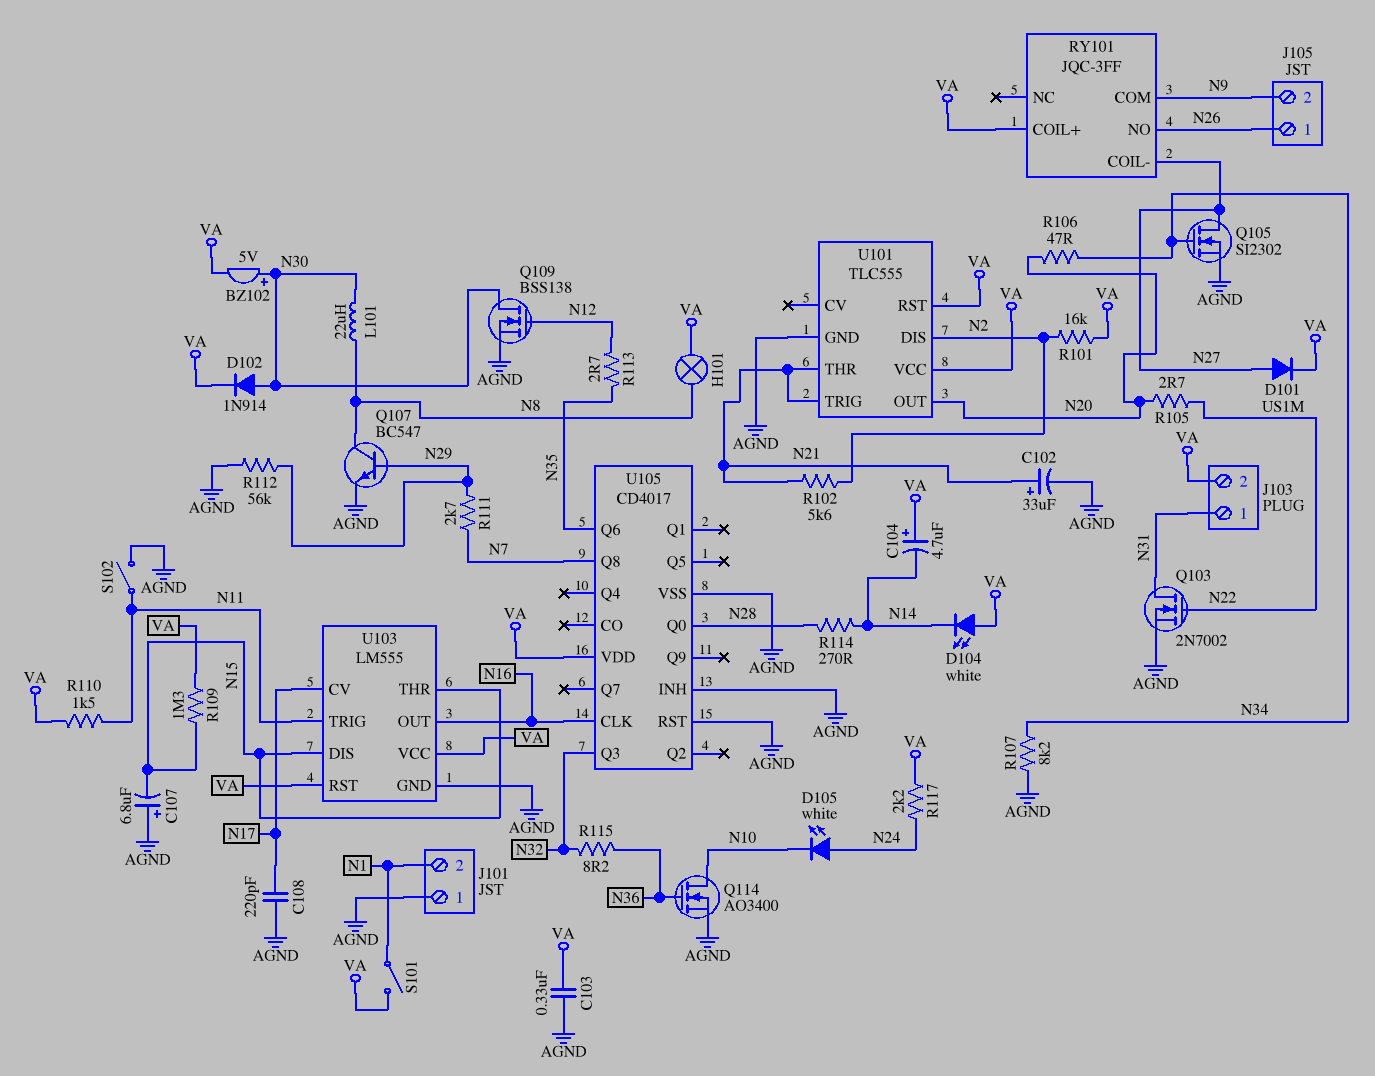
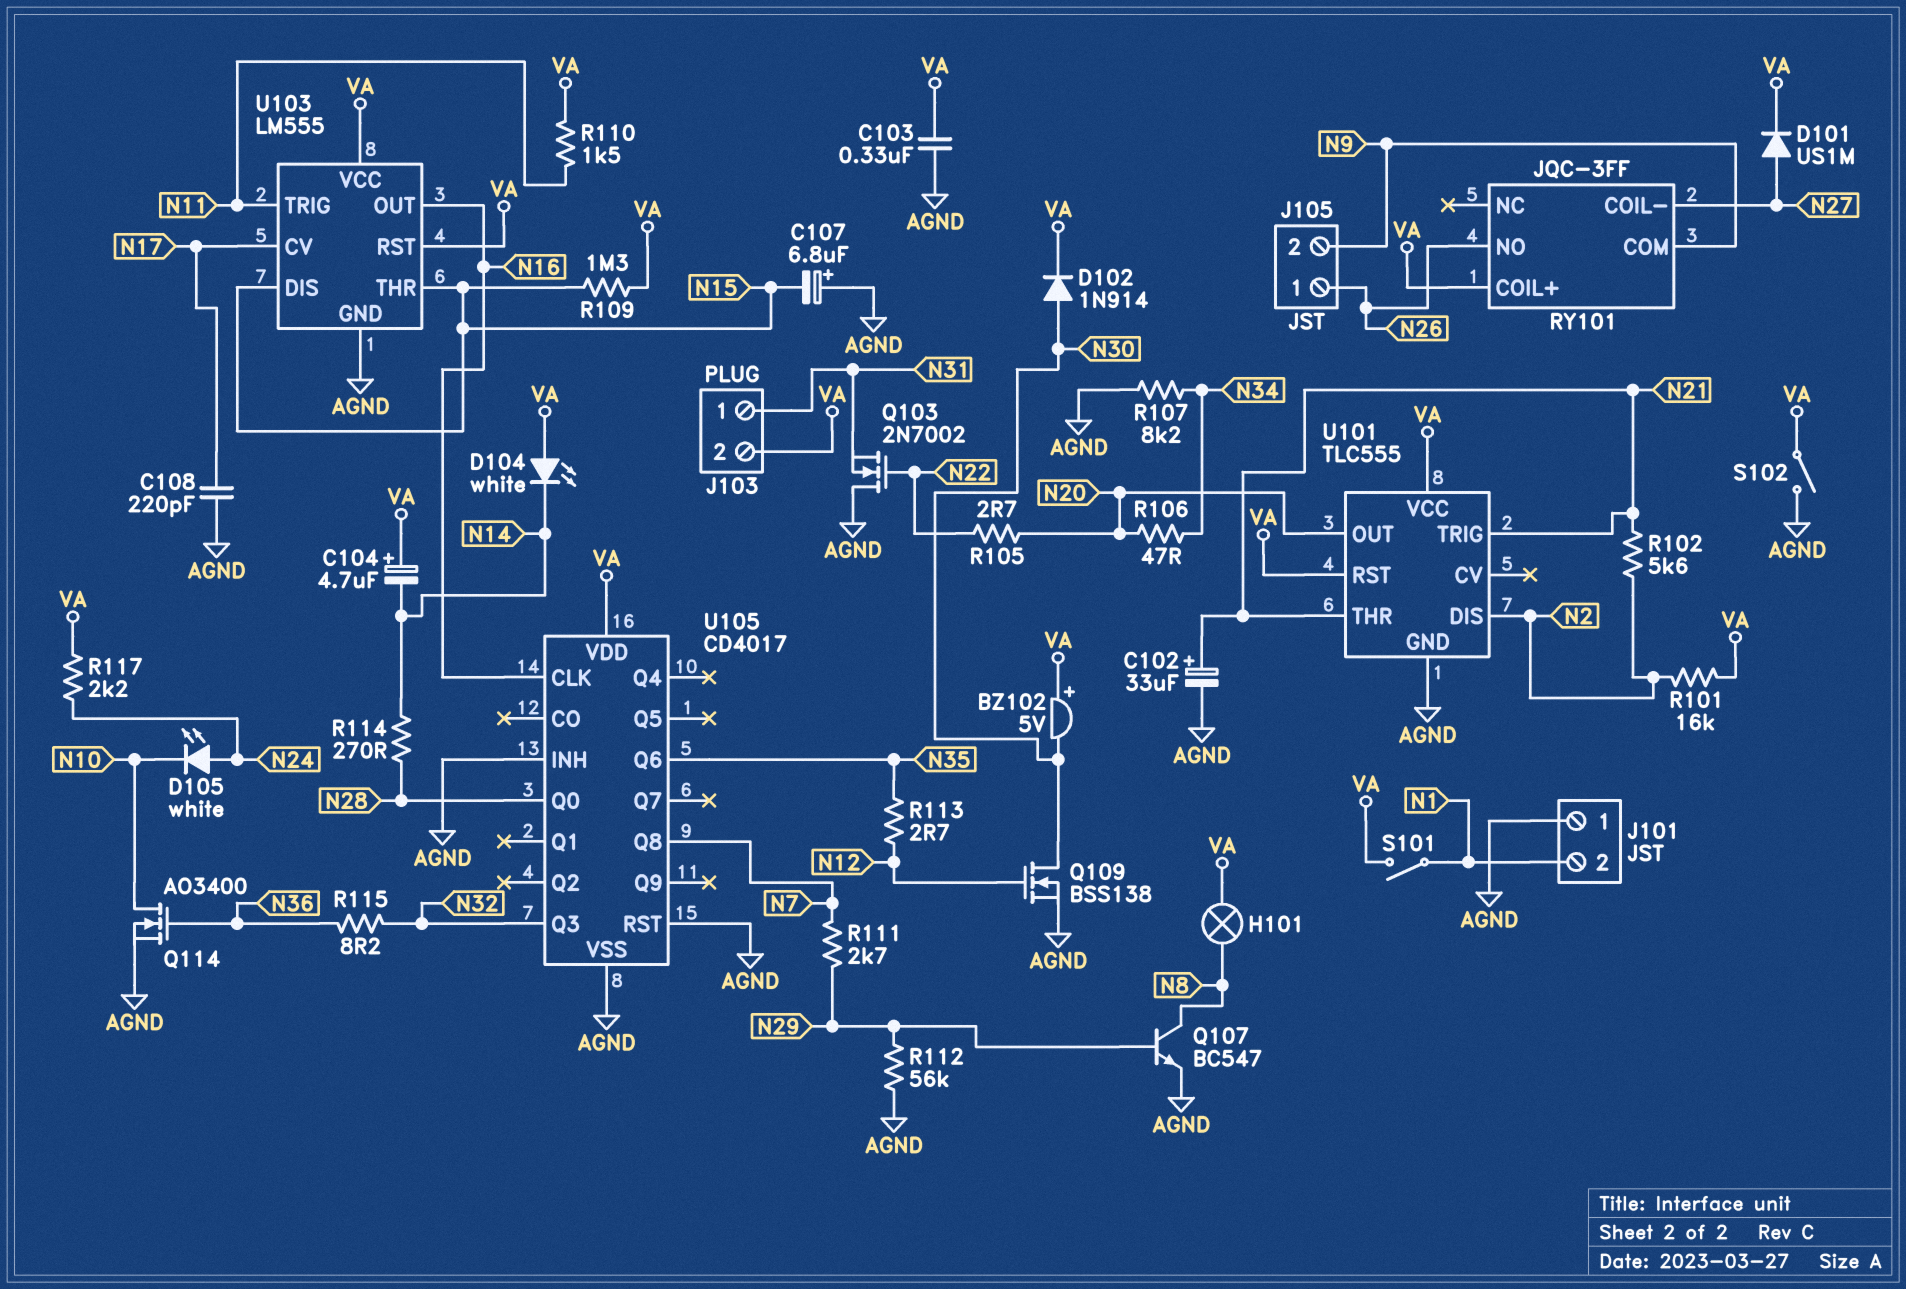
BZ102: buzzer 5V (plus N30, minus VA) -> buzzer 5V (plus VA, minus N30)
L101: 22uH (N8, N30) -> none
Q103: NMOS 2N7002 (G N22, D N31, S AGND) -> NMOS 2N7002 (G N22, D AGND, S N31)
Q105: NMOS SI2302 (G N34, D N27, S AGND) -> none
S102: switch (AGND, N11) -> switch (AGND, VA)

